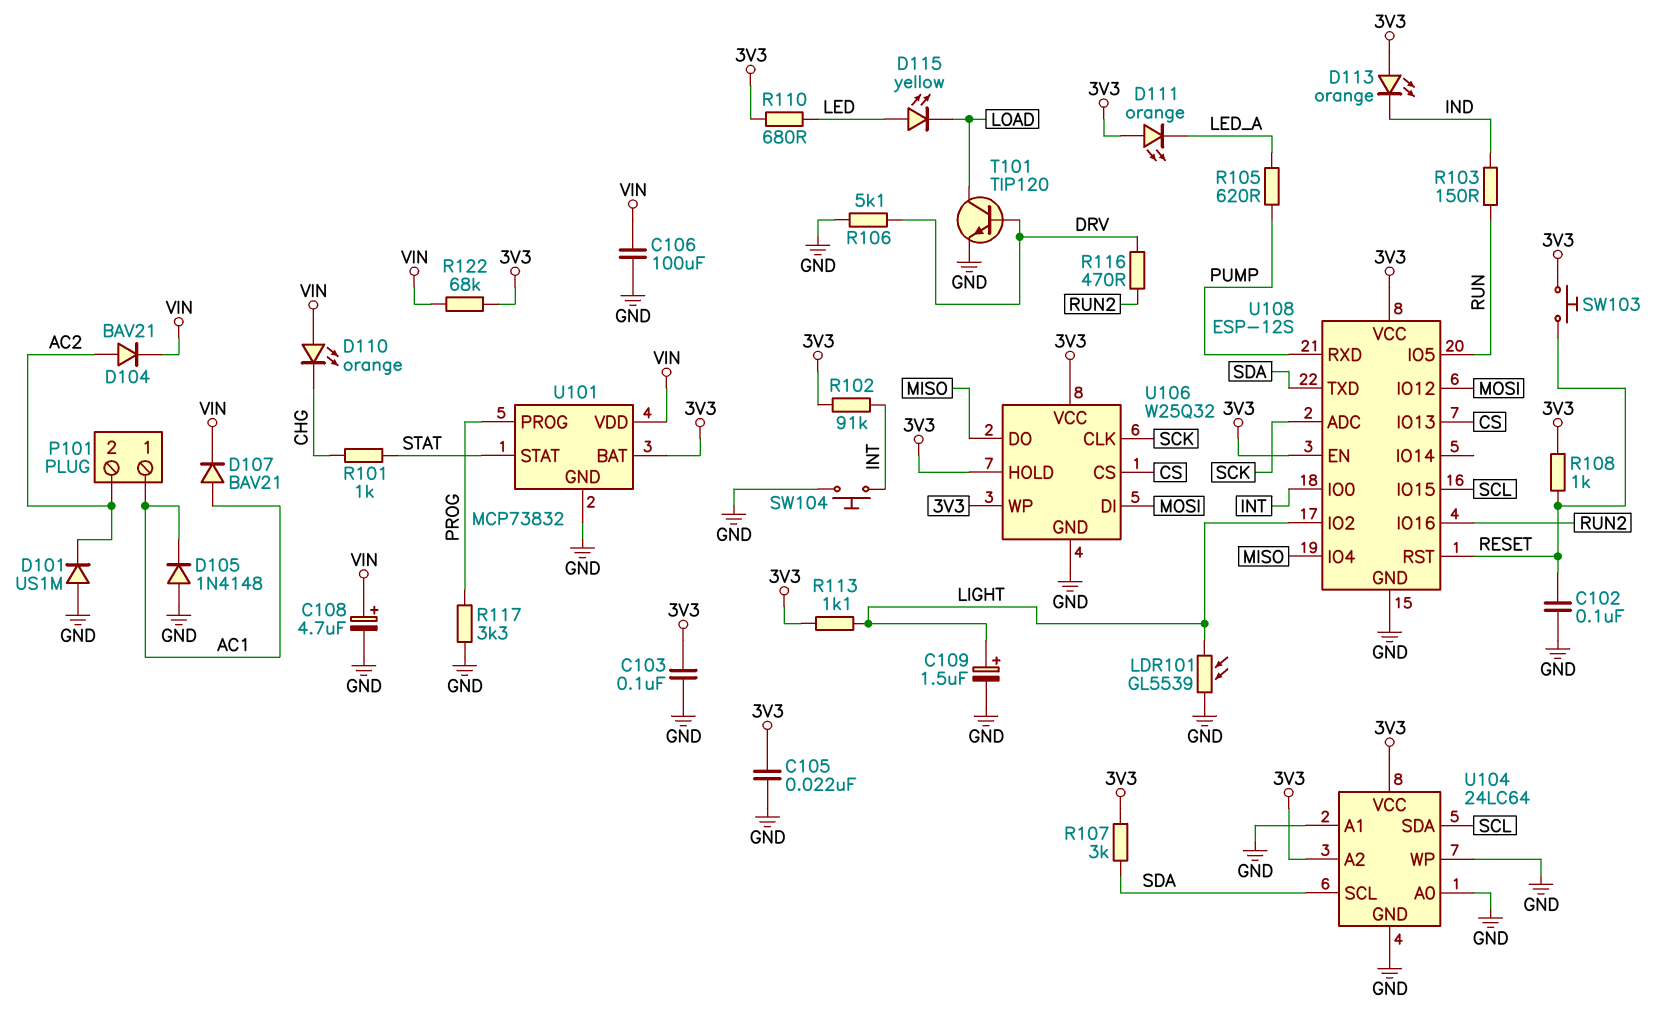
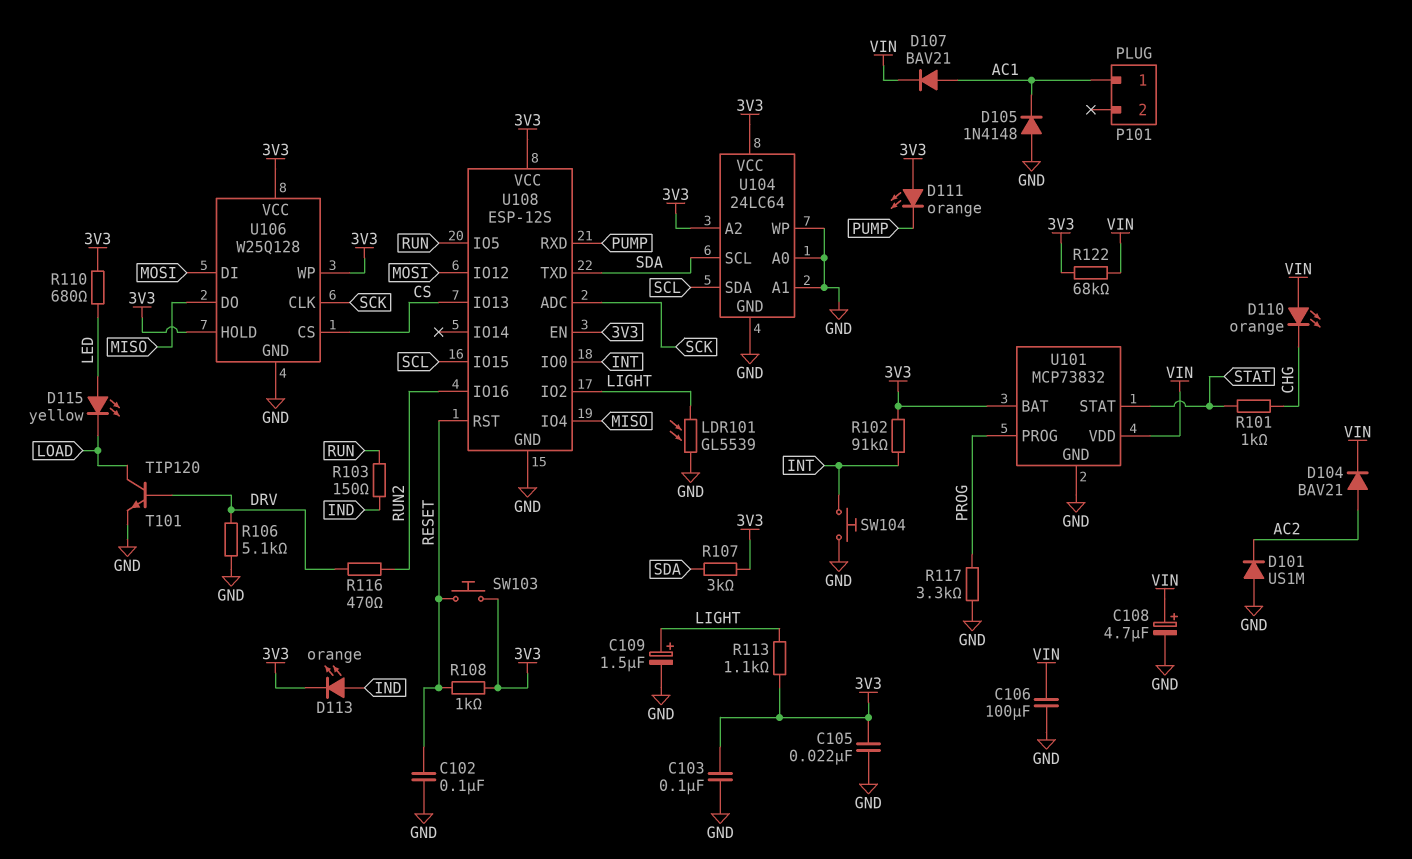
D111: LED orange (A 3V3, K LED_A) -> LED orange (A 3V3, K PUMP)
D113: LED orange (A 3V3, K IND) -> LED orange (A IND, K 3V3)
P101 pin 2: AC2 -> none
R105: 620 (LED_A, PUMP) -> none
U106: W25Q32 -> W25Q128

